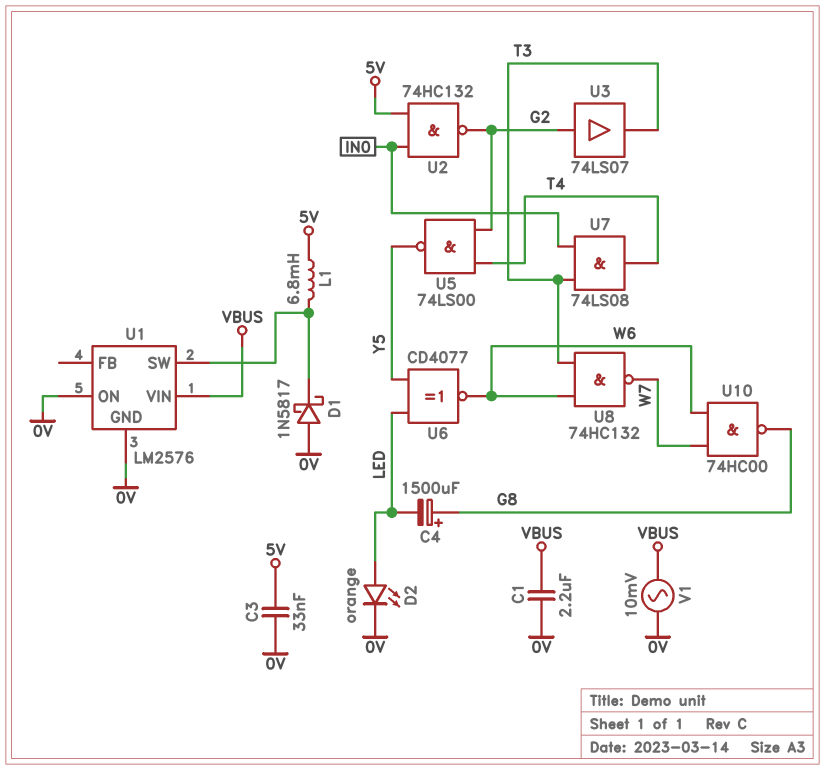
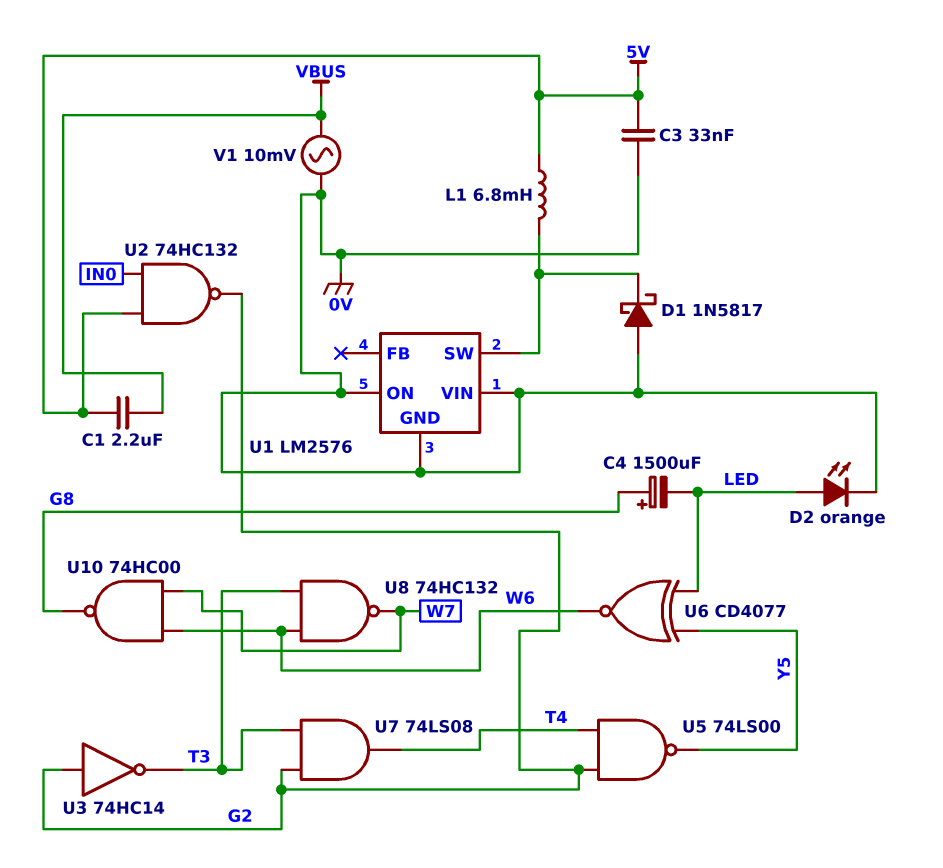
C1: 2.2uF (0V, VBUS) -> 2.2uF (5V, VBUS)
U1 pin VIN: VBUS -> 0V
U3: buffer 74LS07 (in G2, out T3) -> NOT 74HC14 (in G2, out T3)
U7: AND 74LS08 (in IN0, in T3, out T4) -> AND 74LS08 (in G2, in T3, out T4)

